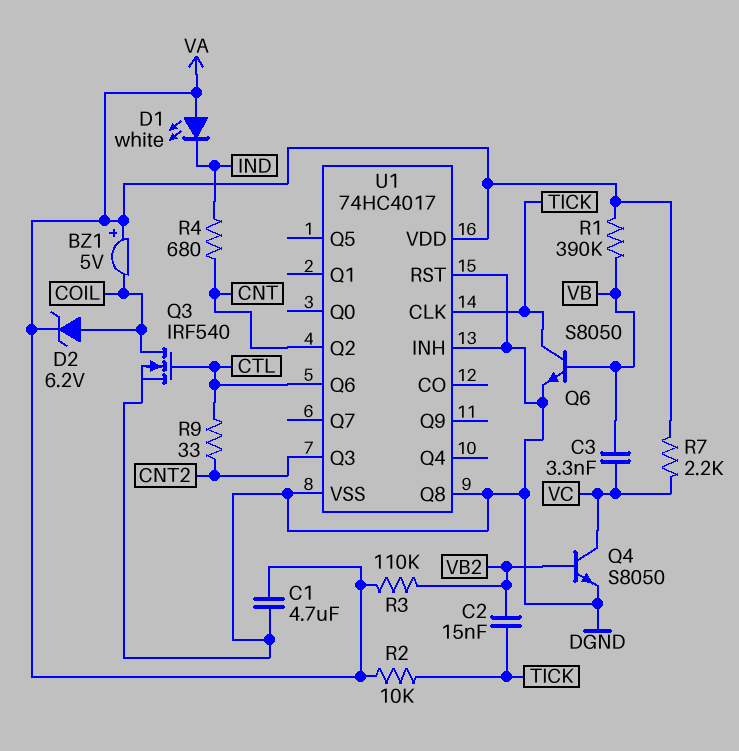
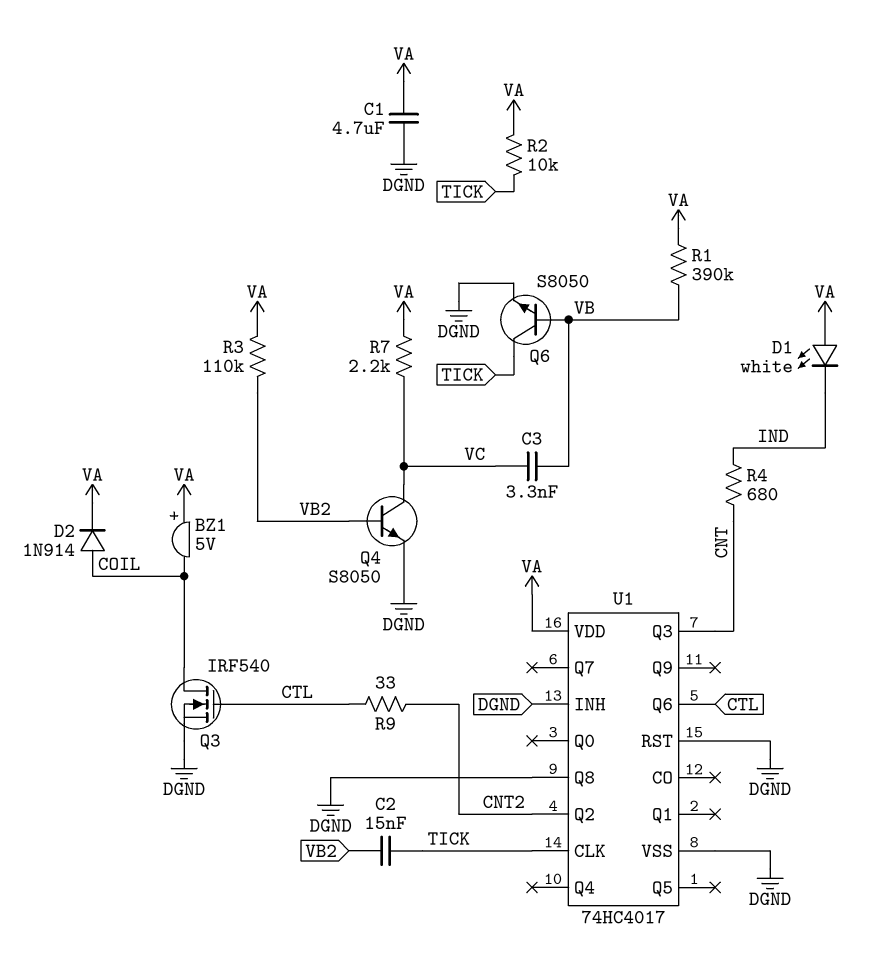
D2: zener 6.2V (A COIL, K VA) -> diode 1N914 (A COIL, K VA)
U1 pin Q2: CNT -> CNT2
U1 pin Q3: CNT2 -> CNT

